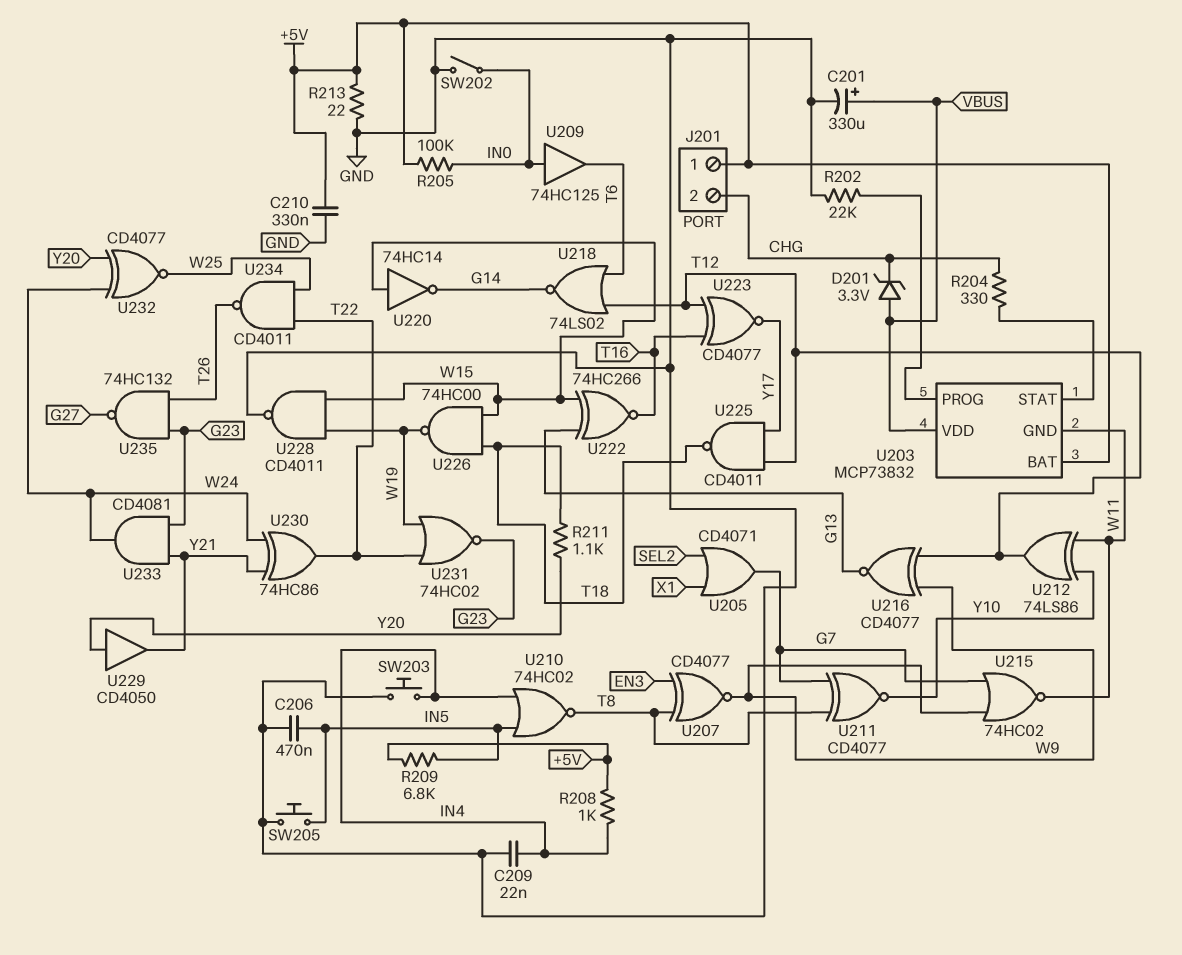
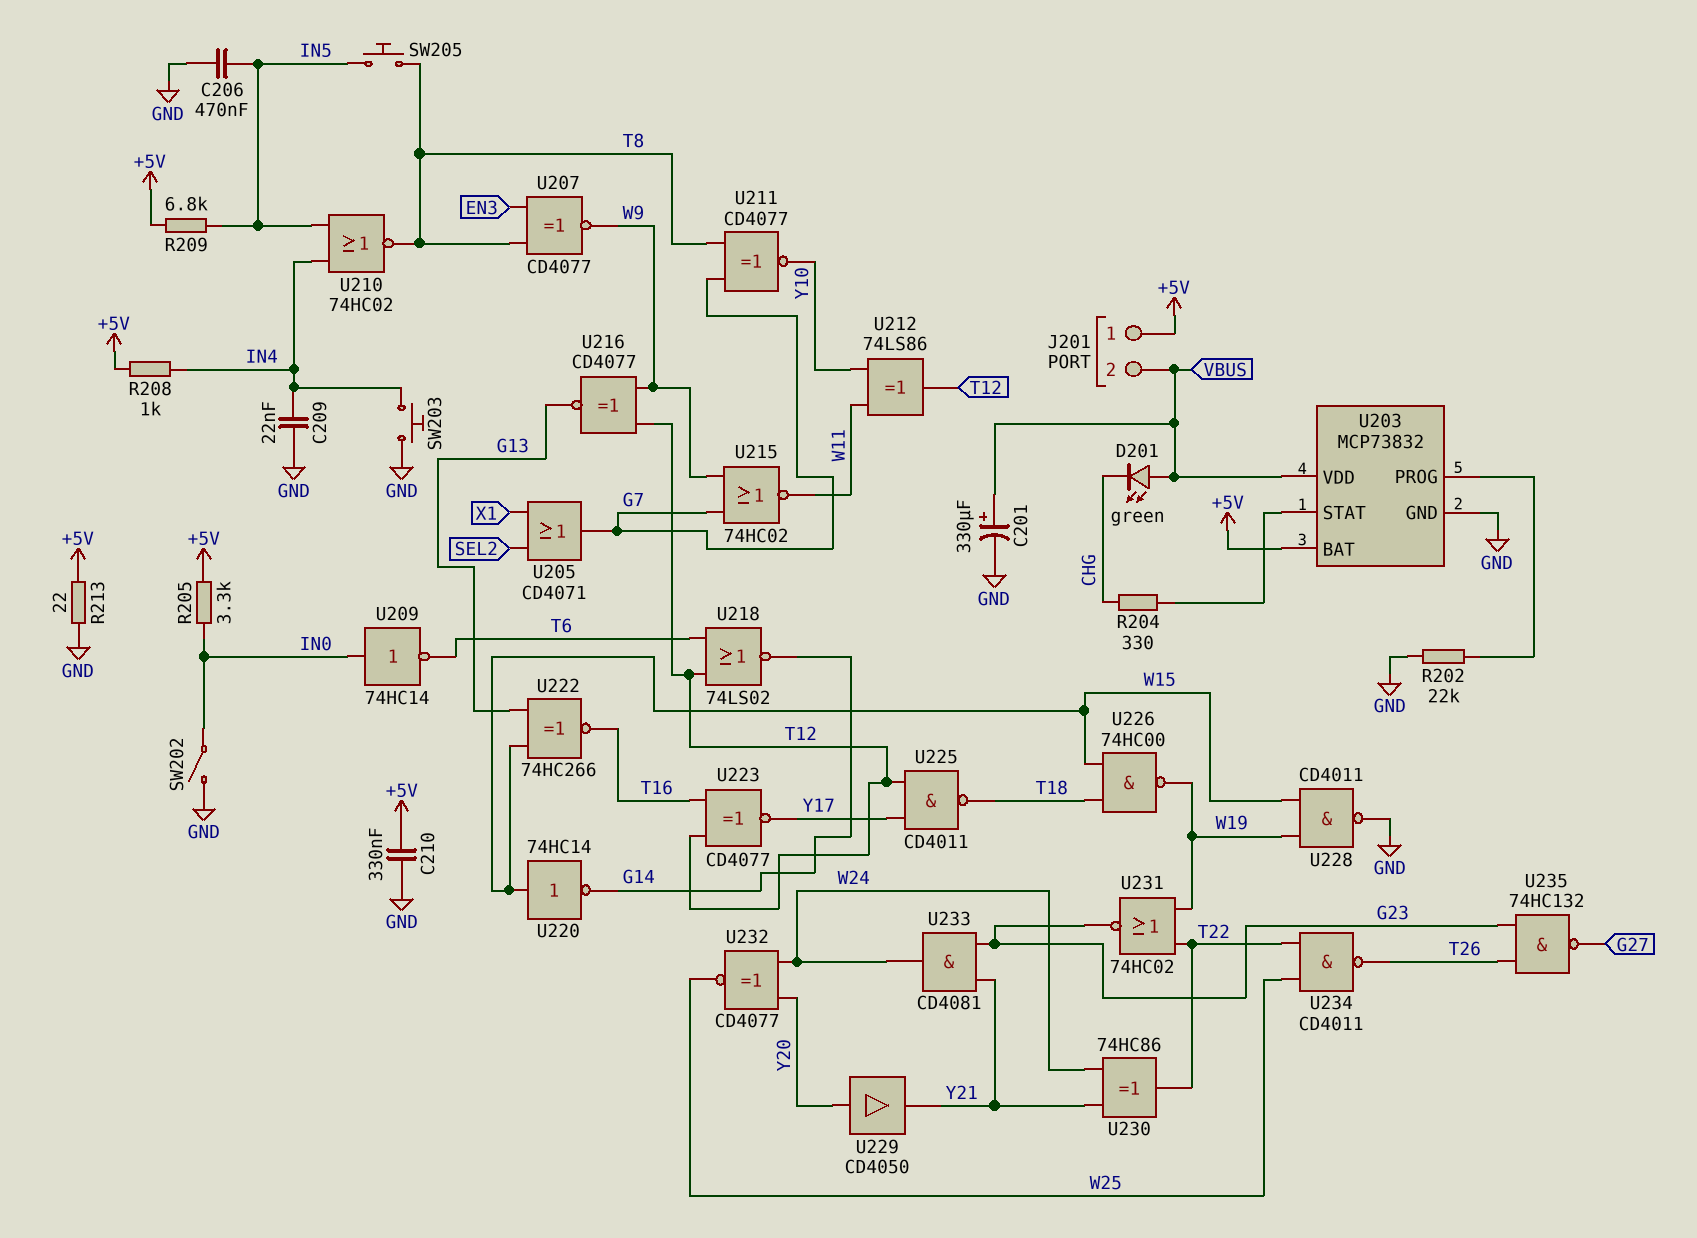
D201: zener 3.3V (A VBUS, K CHG) -> LED green (A VBUS, K CHG)
J201 pin 2: CHG -> VBUS
R205: 100k (+5V, IN0) -> 3.3k (+5V, IN0)
R211: 1.1k (T18, Y20) -> none
SW205: button (GND, IN5) -> button (IN5, T8)
U203 pin GND: W11 -> GND
U209: buffer 74HC125 (in IN0, out T6) -> NOT 74HC14 (in IN0, out T6)

